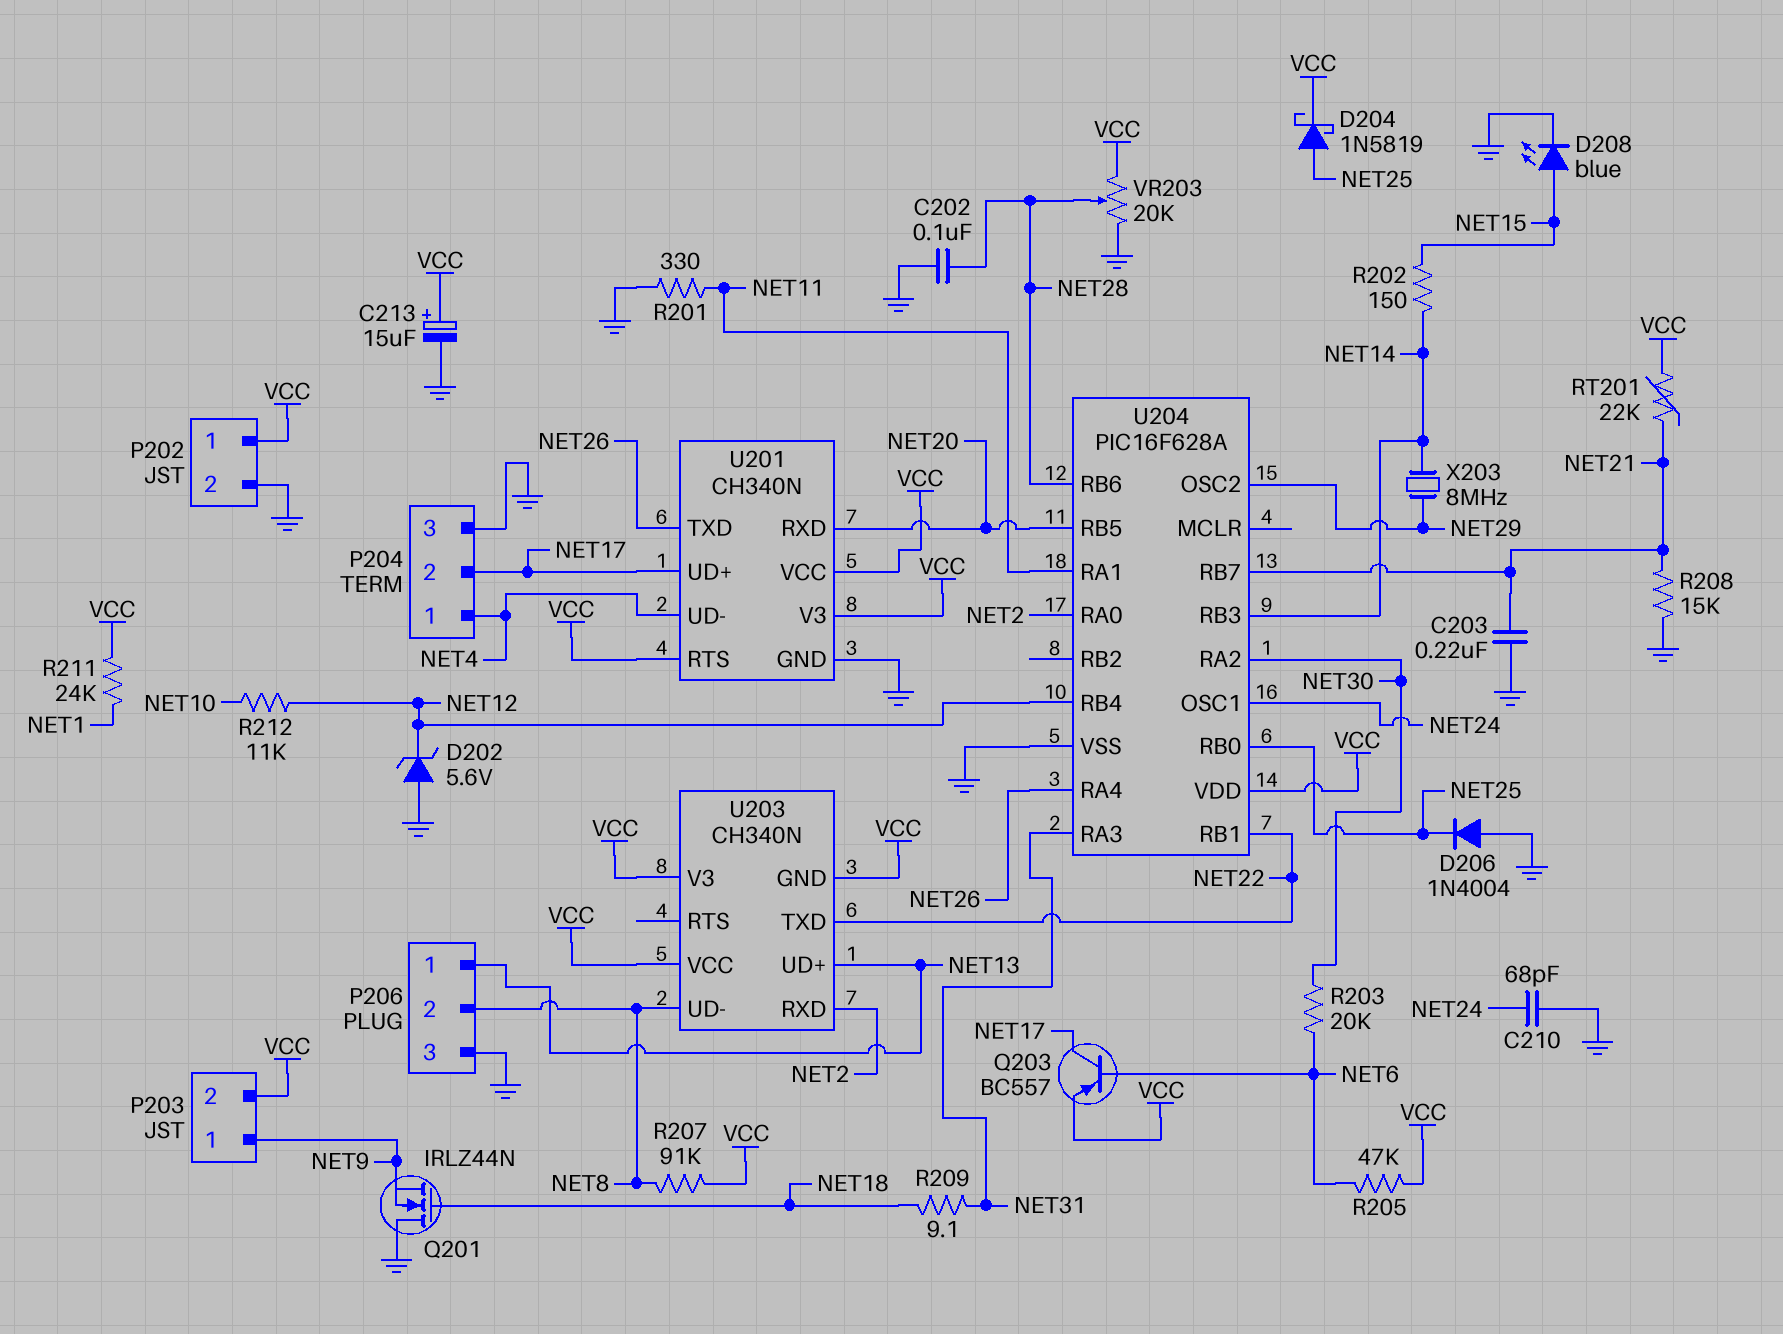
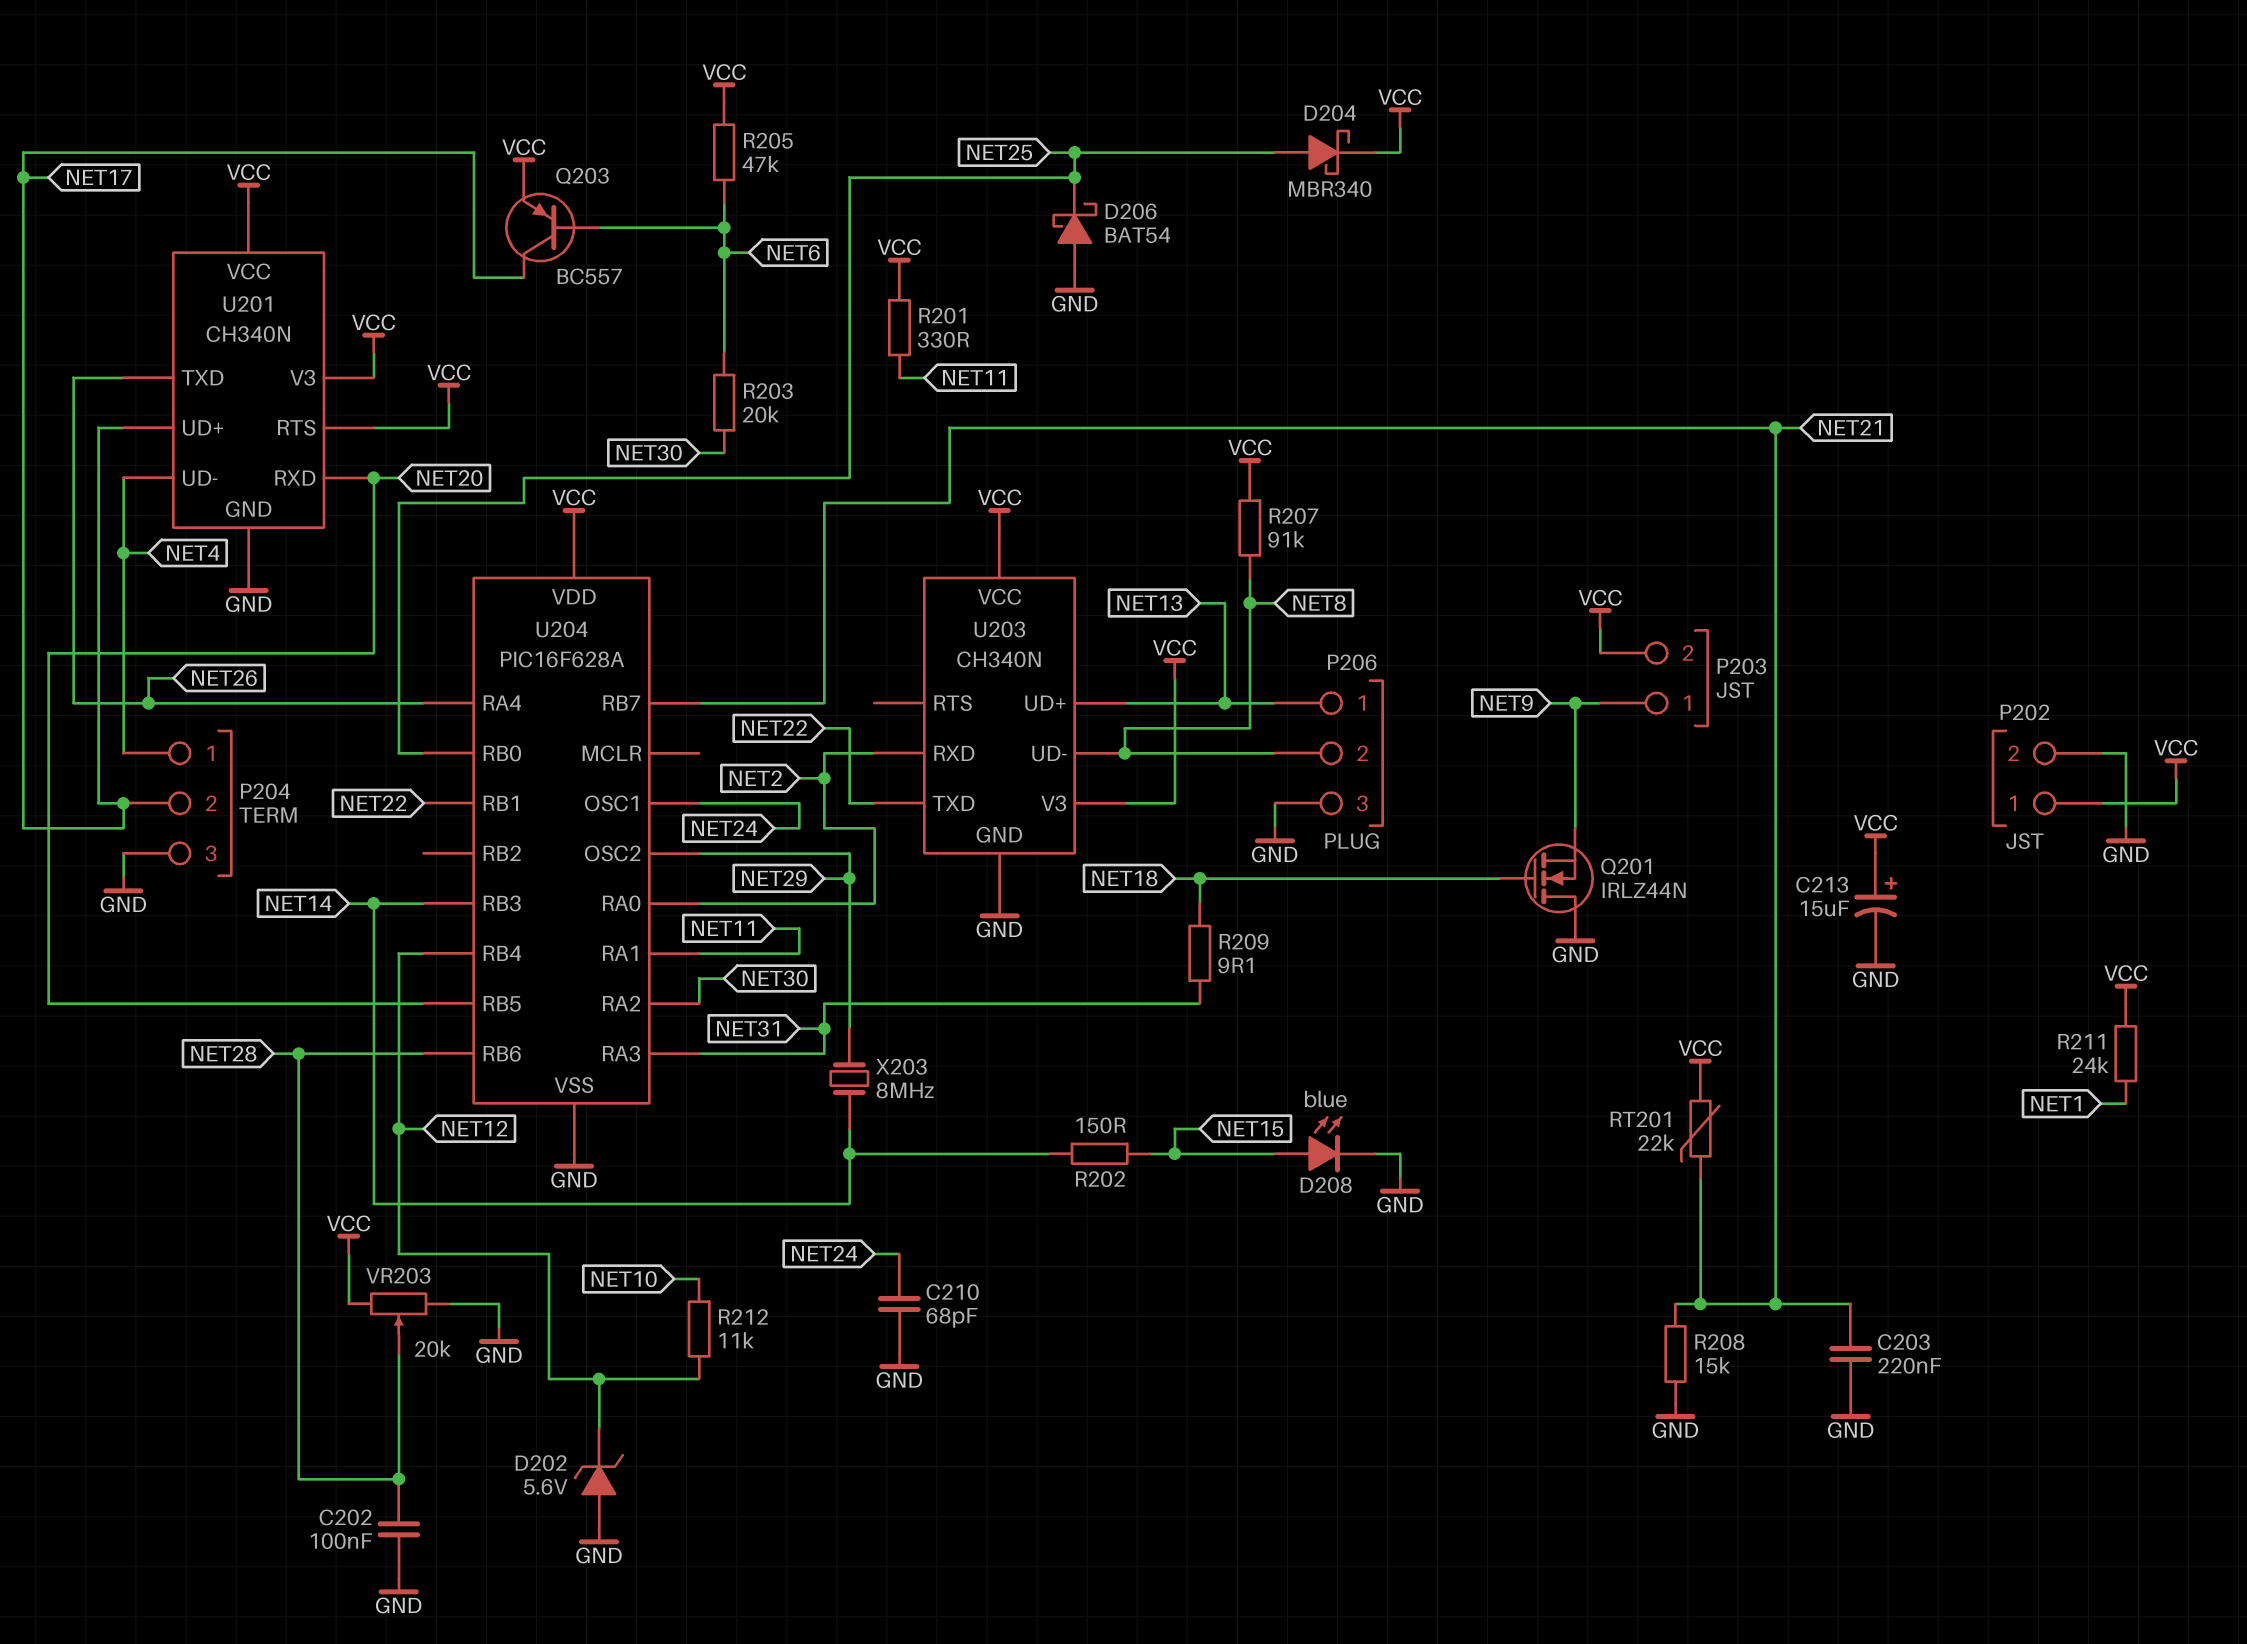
D204: schottky 1N5819 (A NET25, K VCC) -> schottky MBR340 (A NET25, K VCC)
D206: diode 1N4004 (A GND, K NET25) -> schottky BAT54 (A GND, K NET25)
R201: 330 (GND, NET11) -> 330 (NET11, VCC)
U203 pin GND: VCC -> GND

